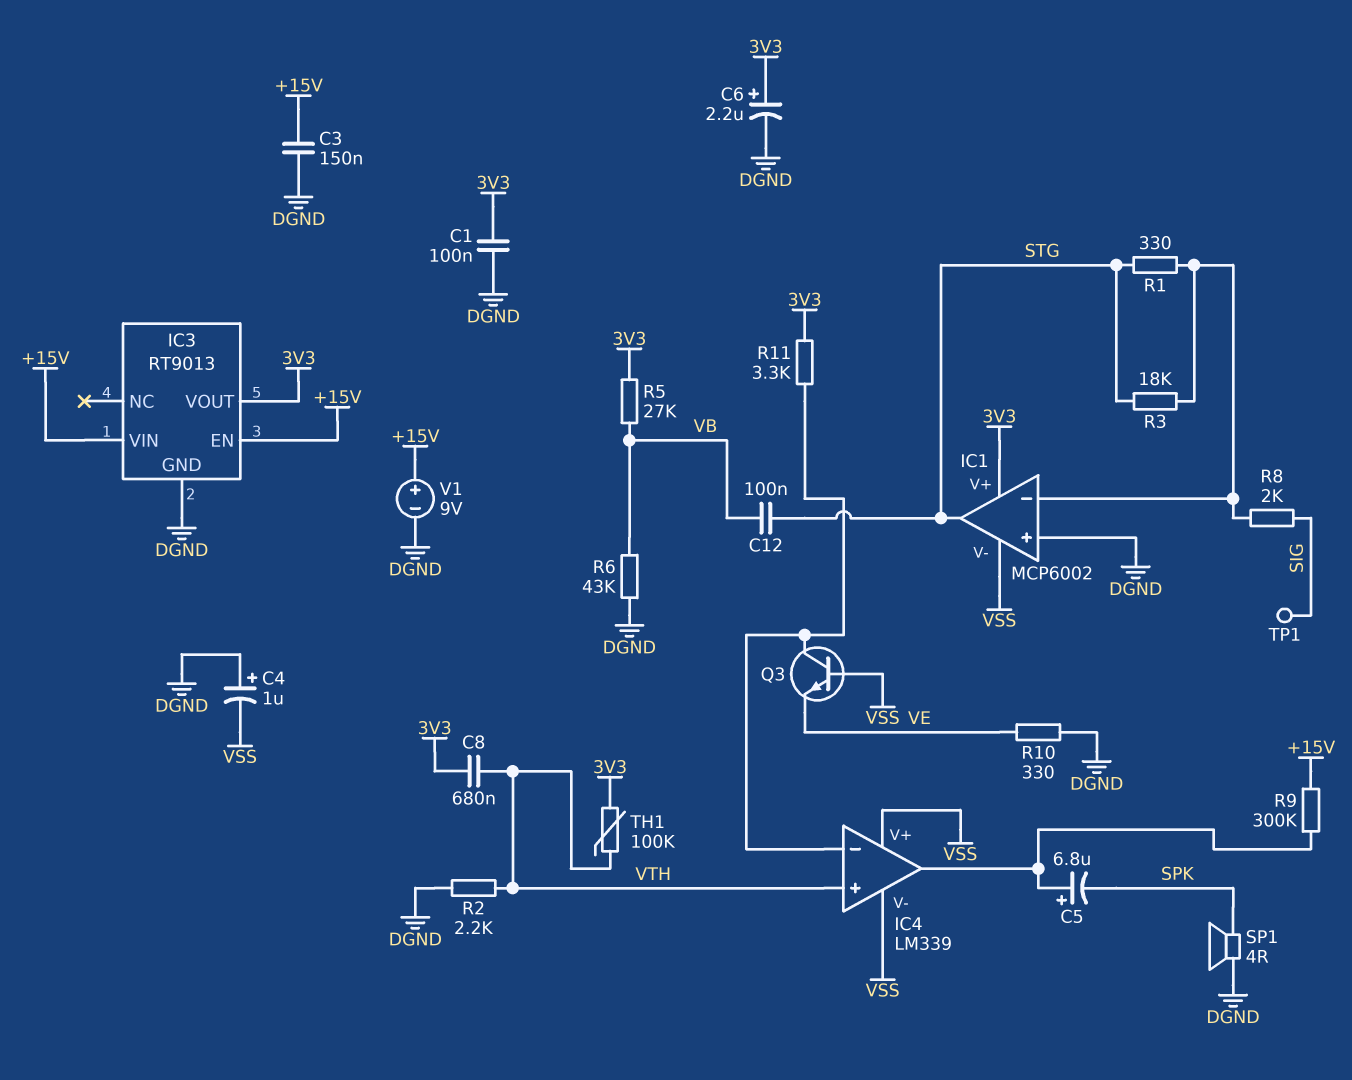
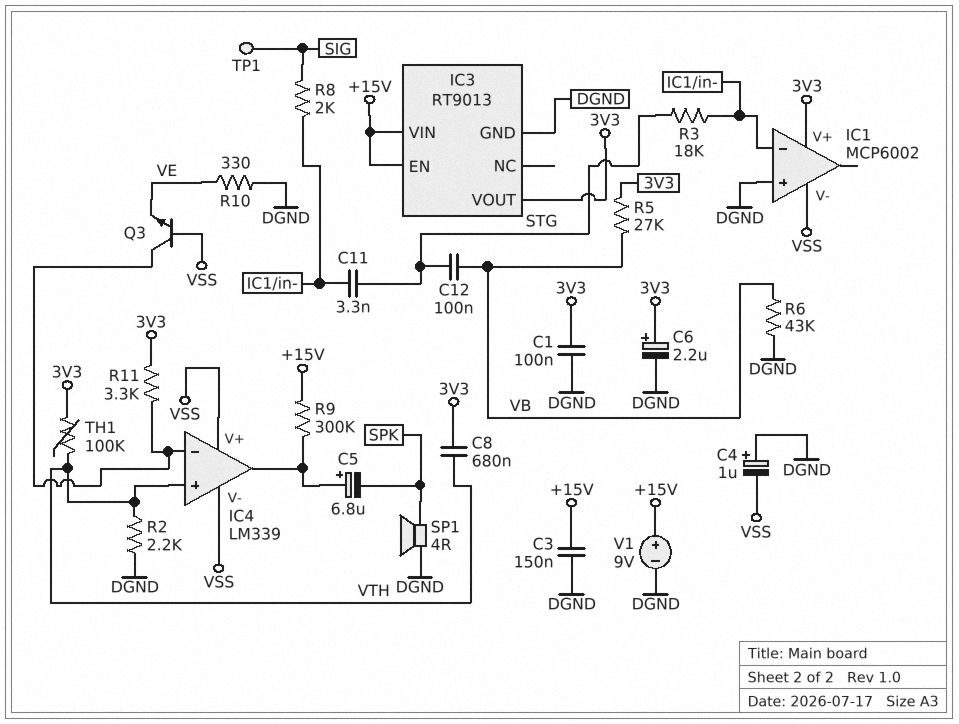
C11: none -> 3.3nF (IC1/in-, STG)
IC1 pin out: STG -> none
R1: 330 (IC1/in-, STG) -> none

